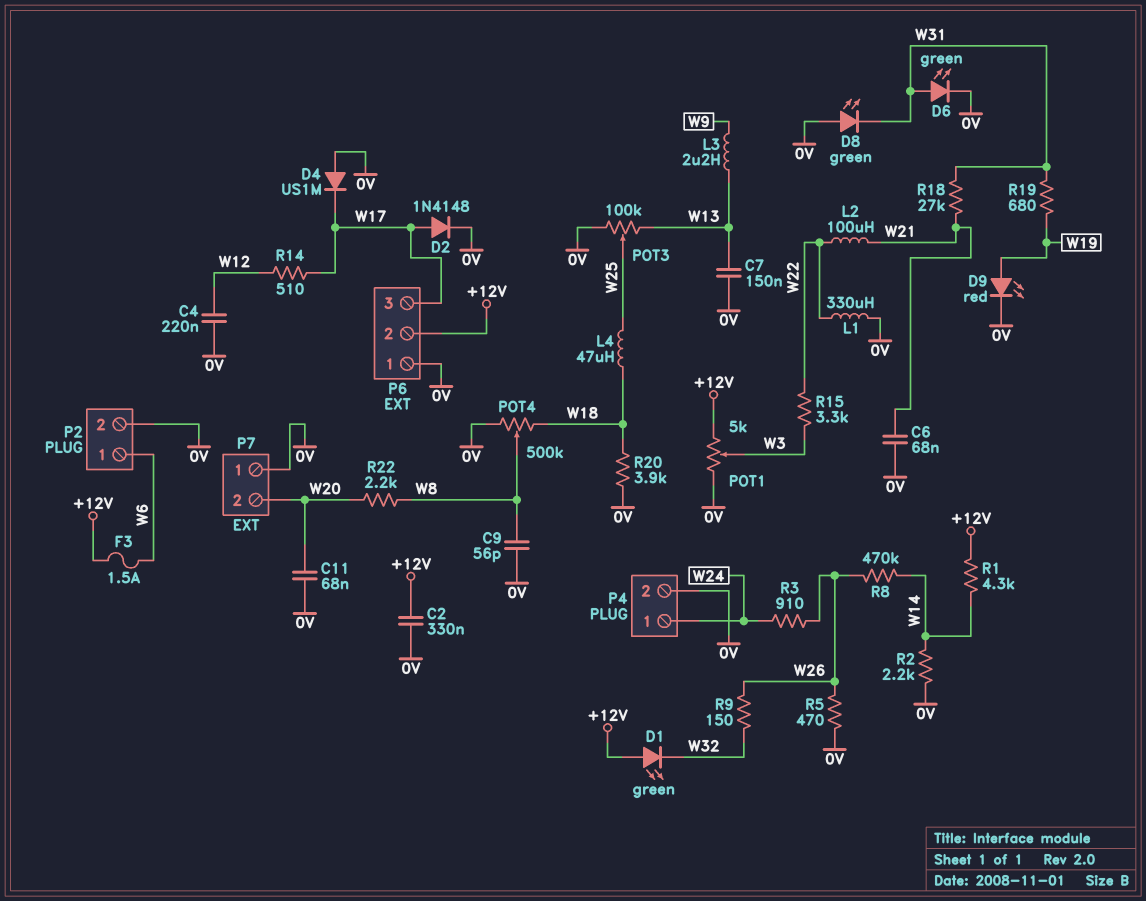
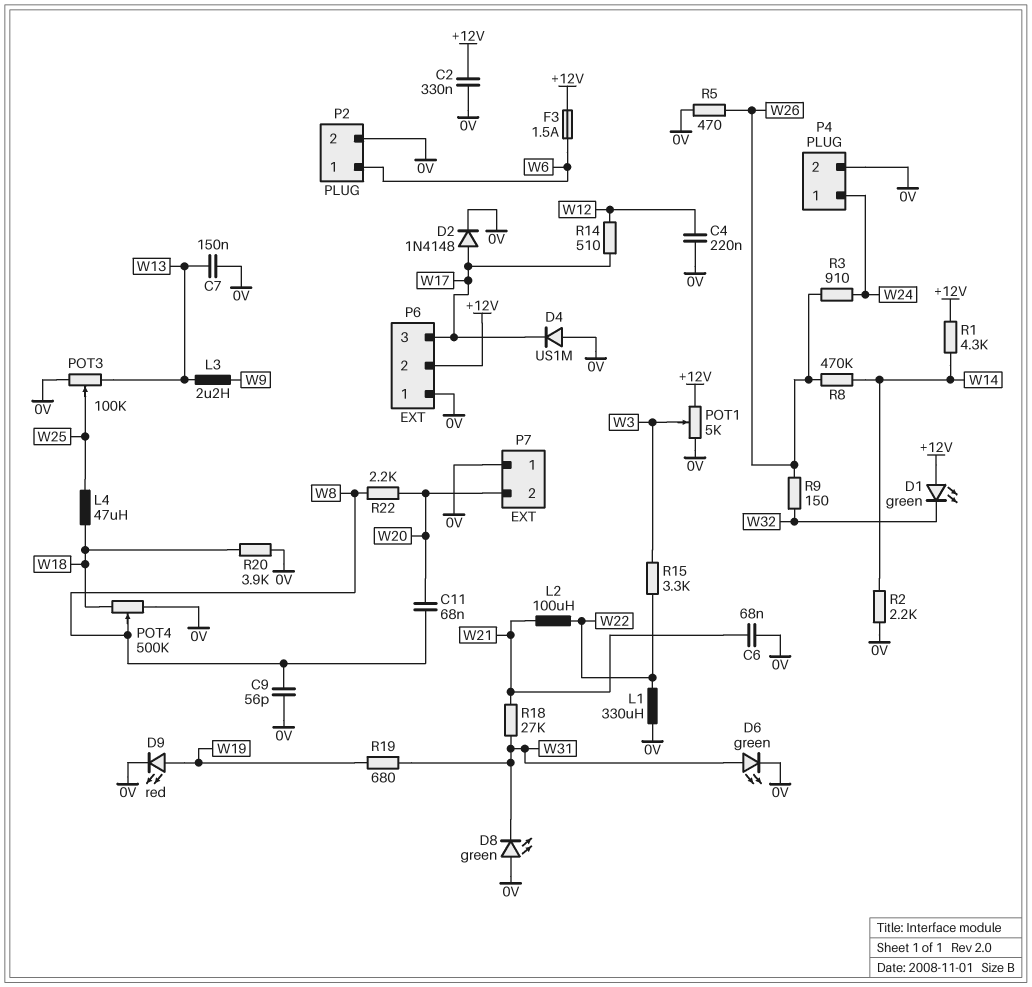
C11: 68nF (0V, W20) -> 68nF (W8, W20)

